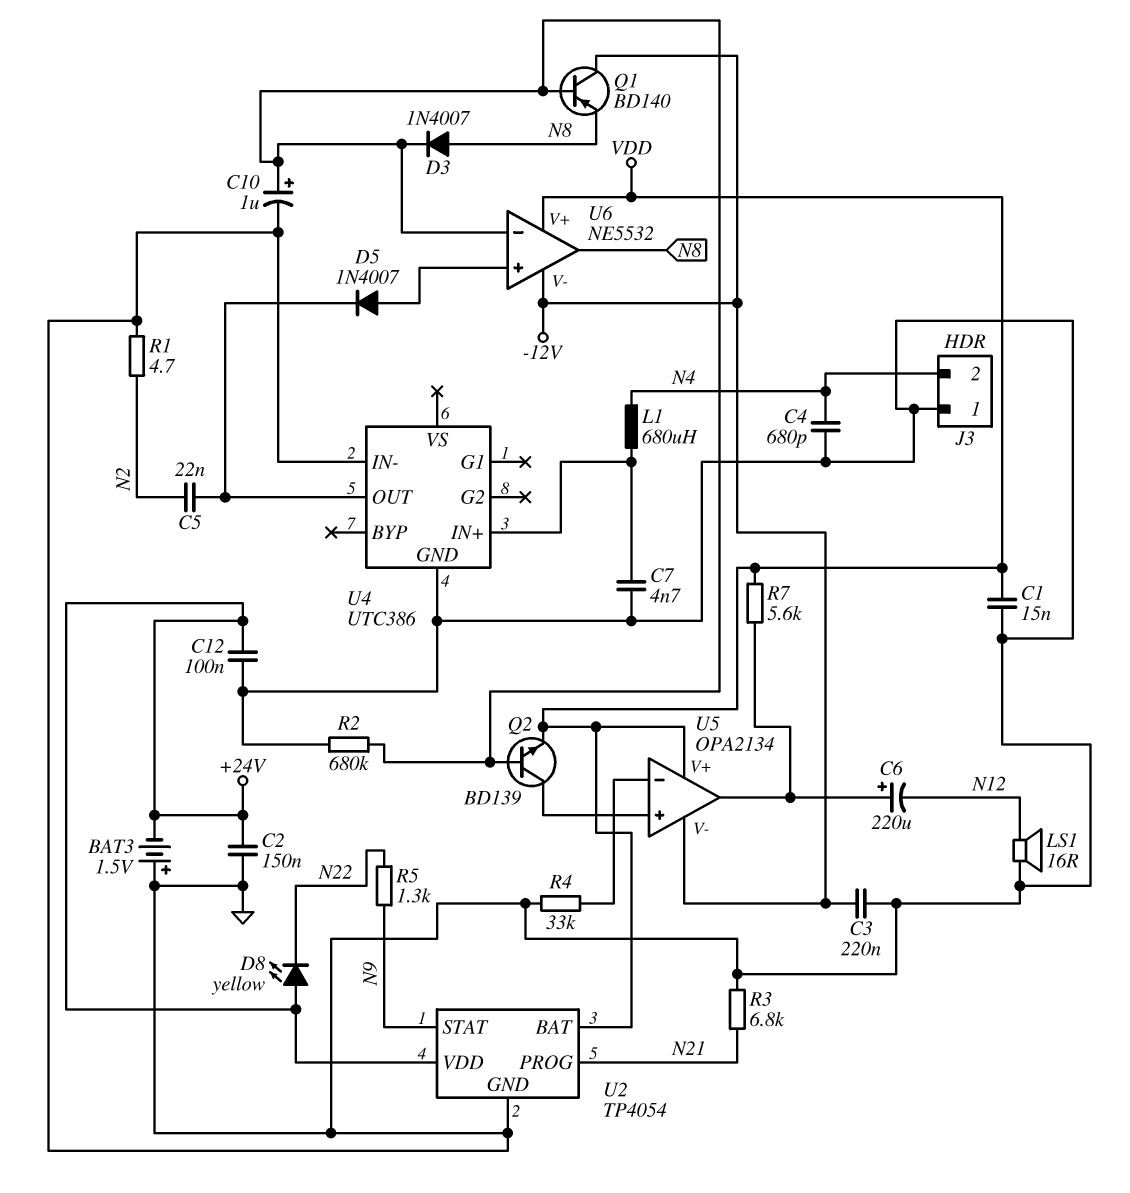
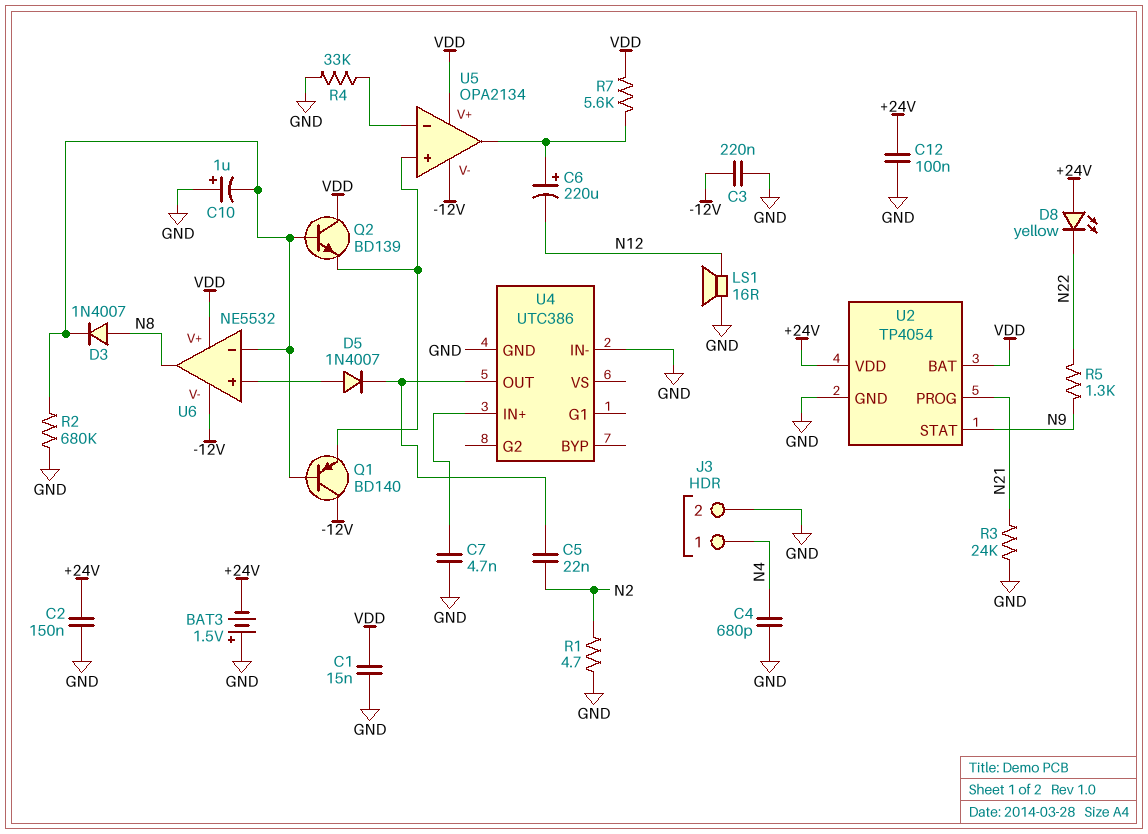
C10: 1uF (plus U6/in-, minus GND) -> 1uF (plus GND, minus U6/in-)
J3 pin 1: GND -> N4
J3 pin 2: N4 -> GND
L1: 680uH (N4, U4/IN+) -> none
Q1: PNP BD140 (B U6/in-, C -12V, E N8) -> PNP BD140 (B U6/in-, C -12V, E U5/in+)
Q2: NPN BD139 (B U6/in-, C U5/in+, E VDD) -> NPN BD139 (B U6/in-, C VDD, E U5/in+)
R3: 6.8k (GND, N21) -> 24k (GND, N21)

